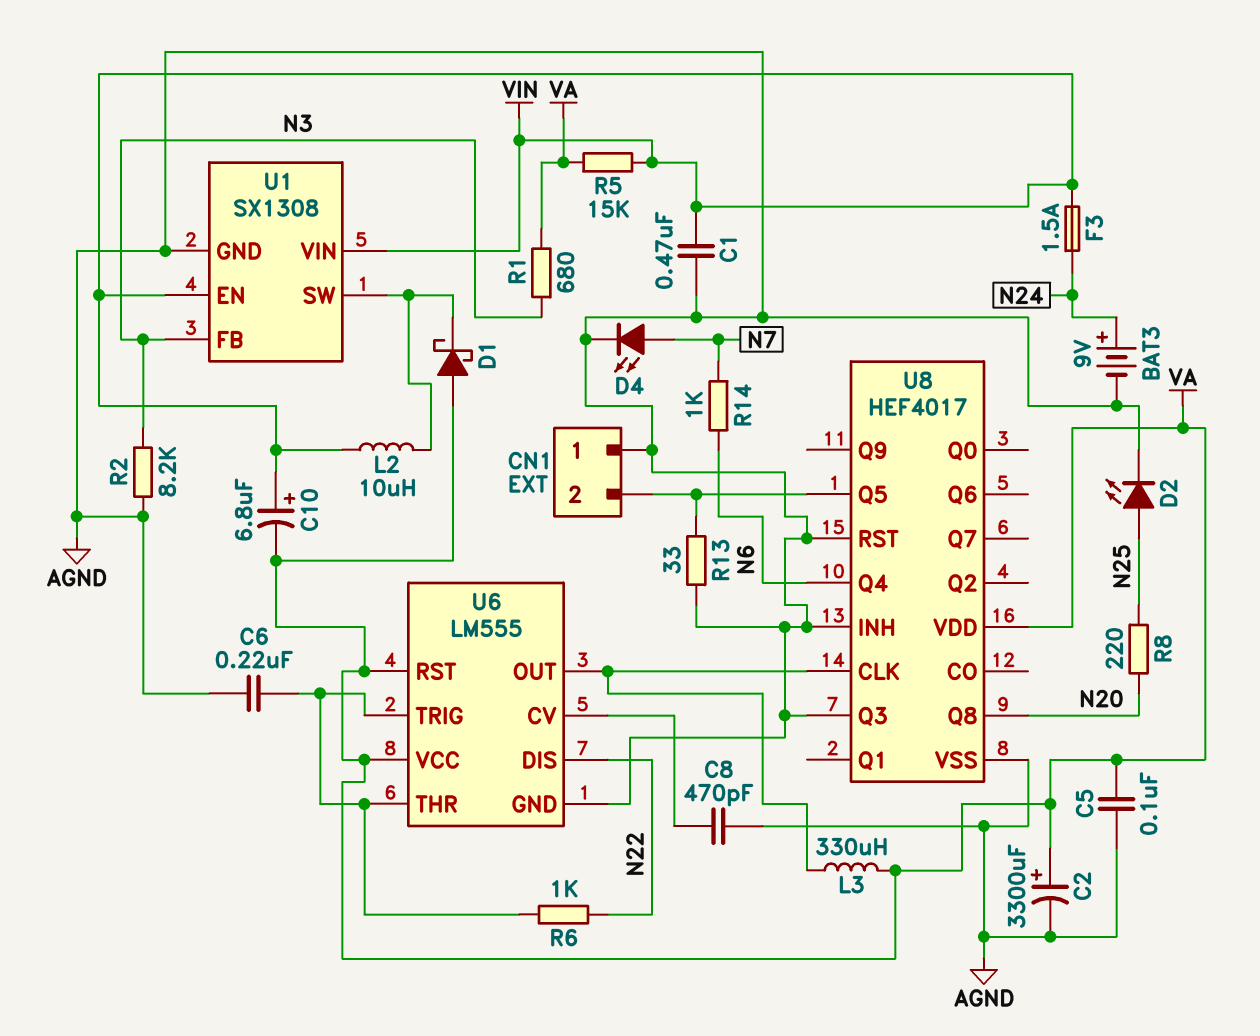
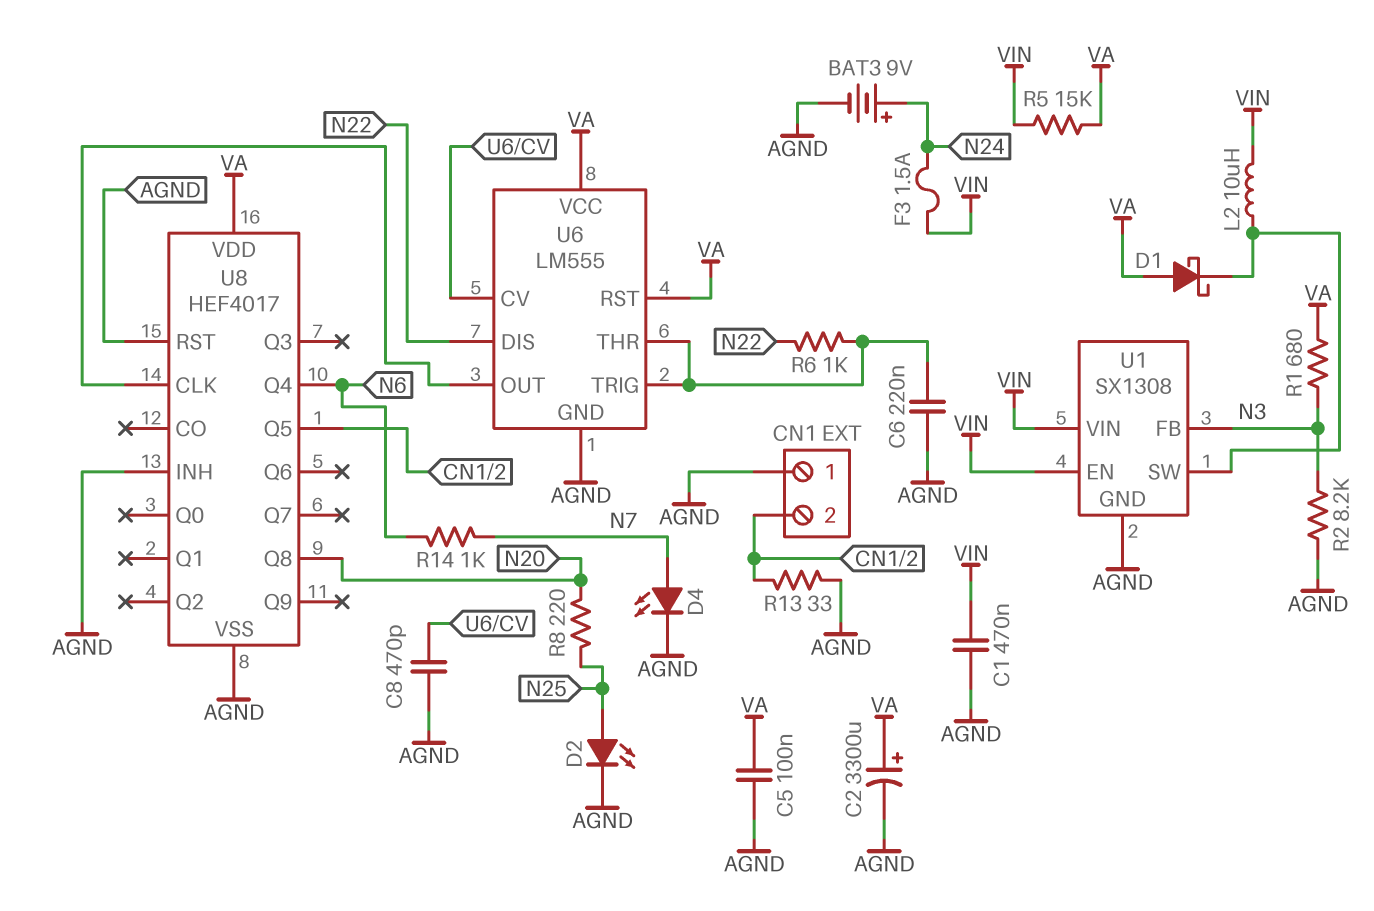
C10: 6.8uF (plus VIN, minus VA) -> none
L3: 330uH (U6/OUT, VA) -> none
U8 pin Q3: AGND -> none

